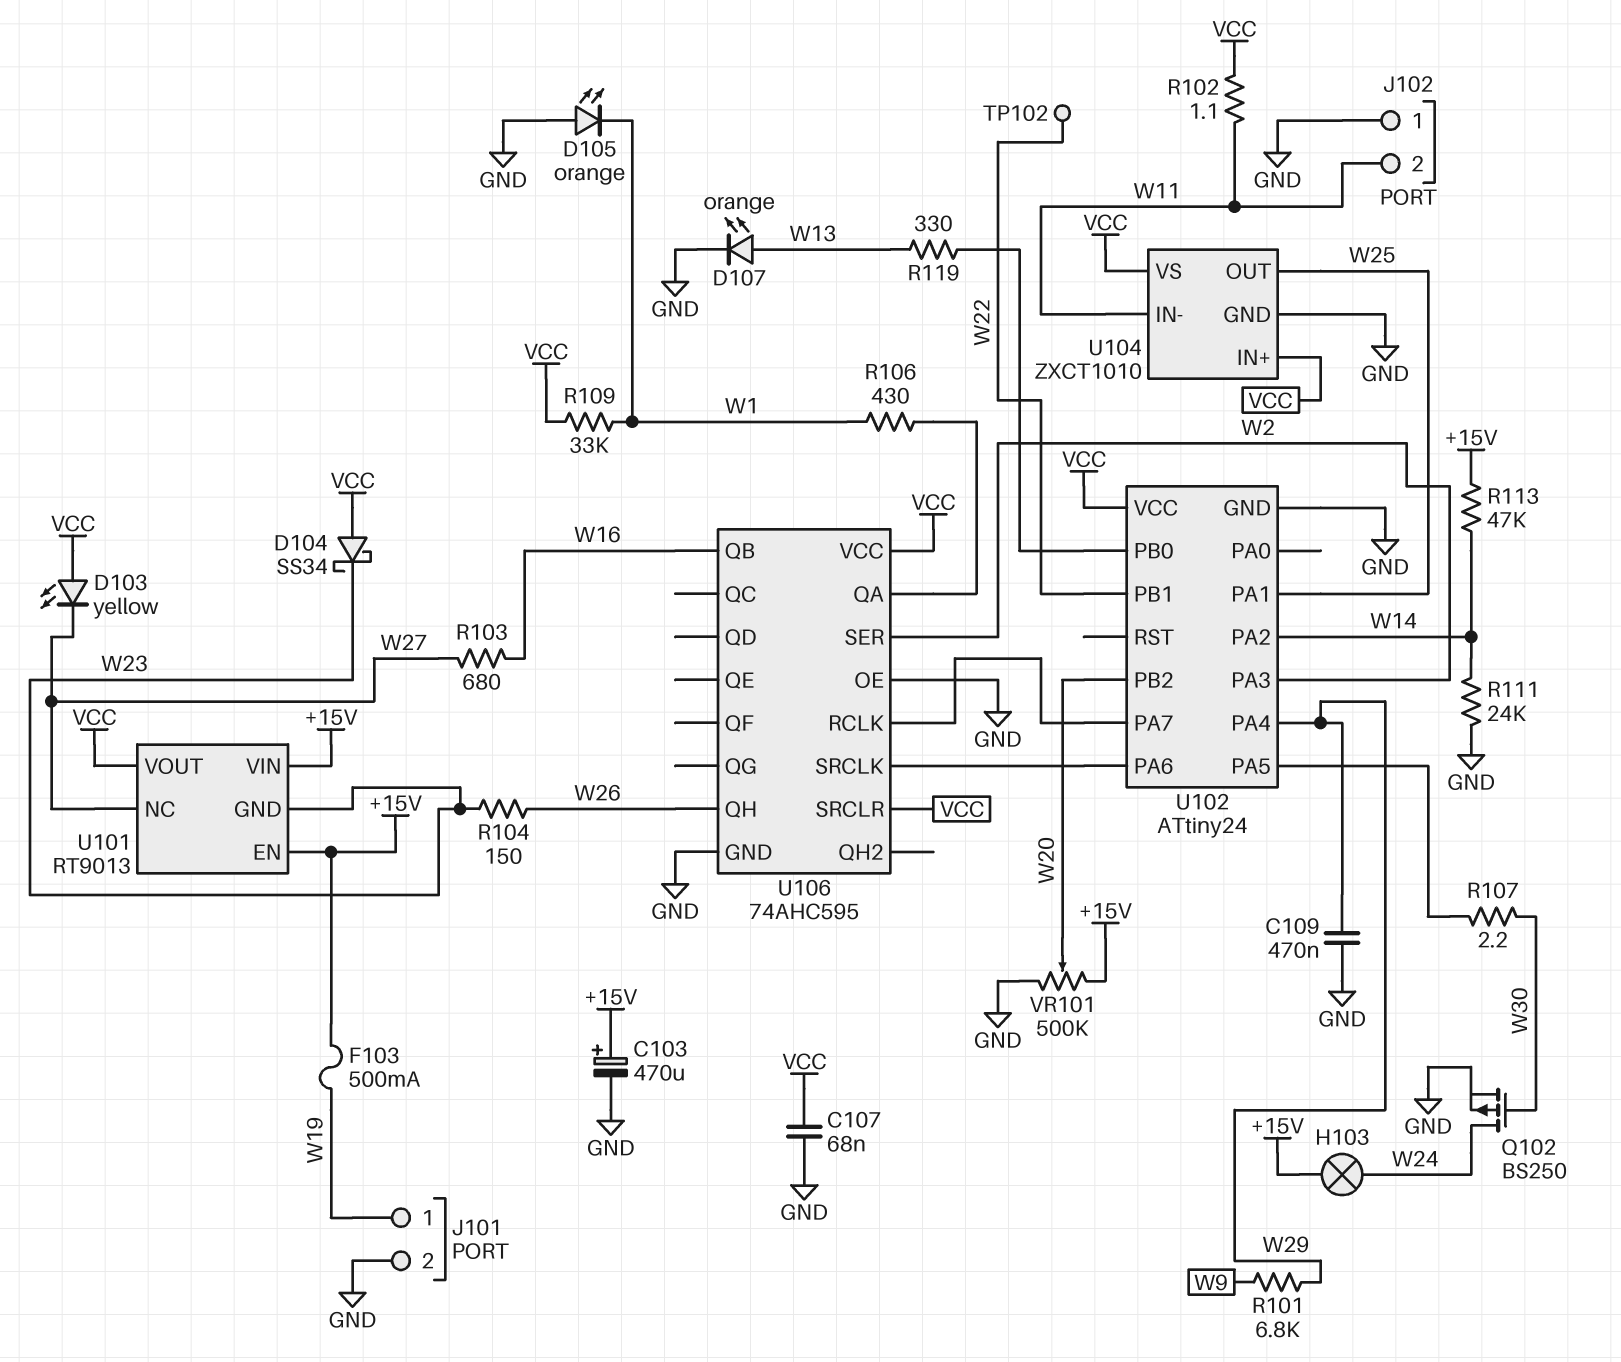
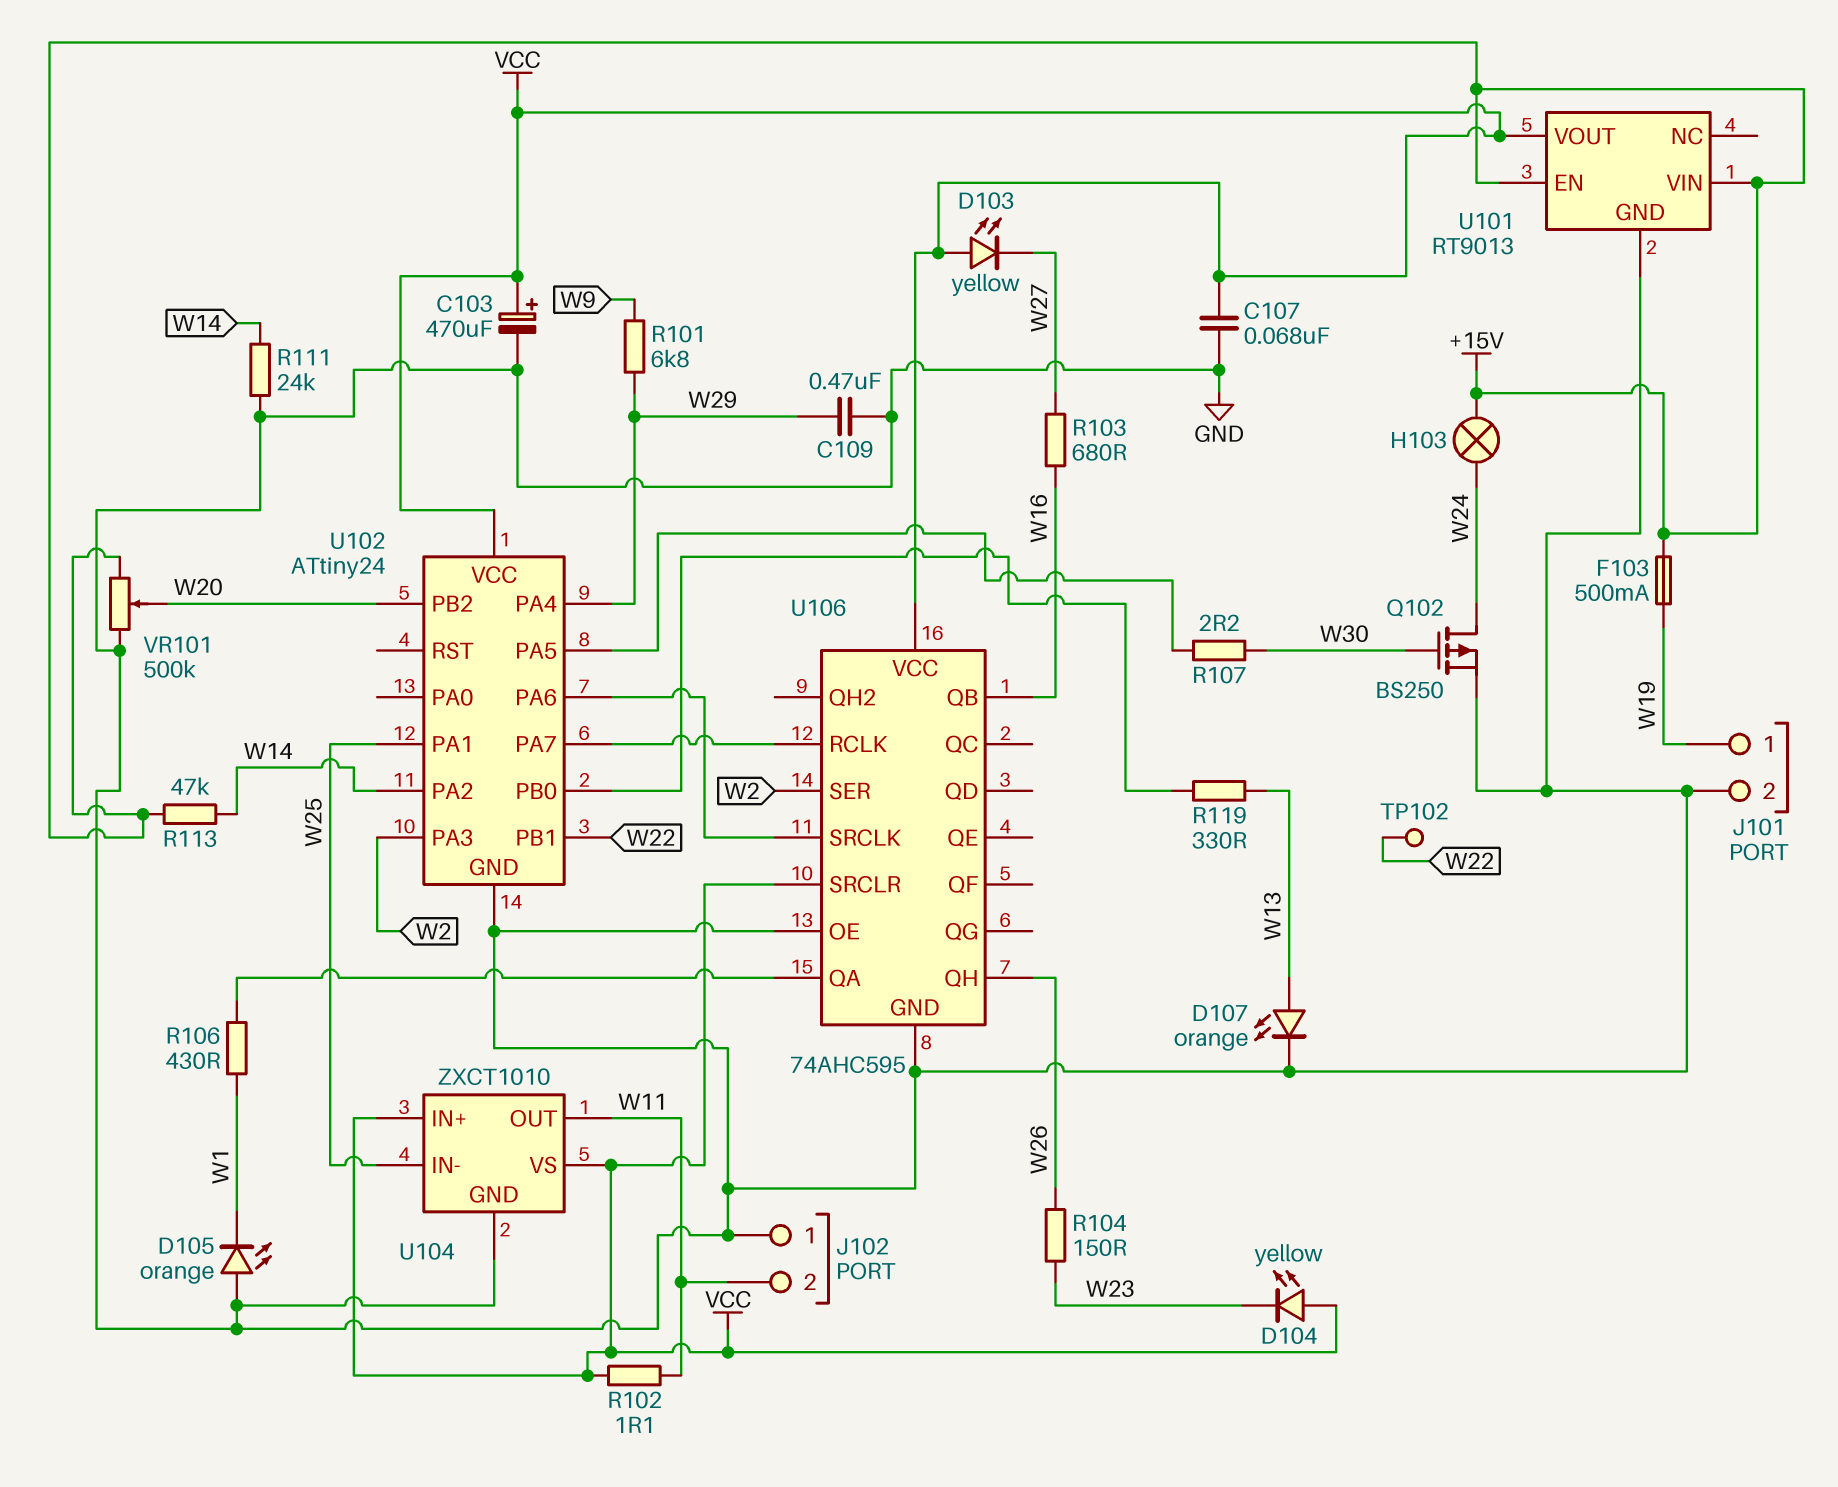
C103: 470uF (plus +15V, minus GND) -> 470uF (plus VCC, minus GND)
D104: schottky SS34 (A VCC, K W23) -> LED yellow (A VCC, K W23)
R109: 33k (VCC, W1) -> none
U101 pin GND: W23 -> GND
U101 pin NC: W27 -> none
U104 pin IN-: W11 -> W25
U104 pin OUT: W25 -> W11

